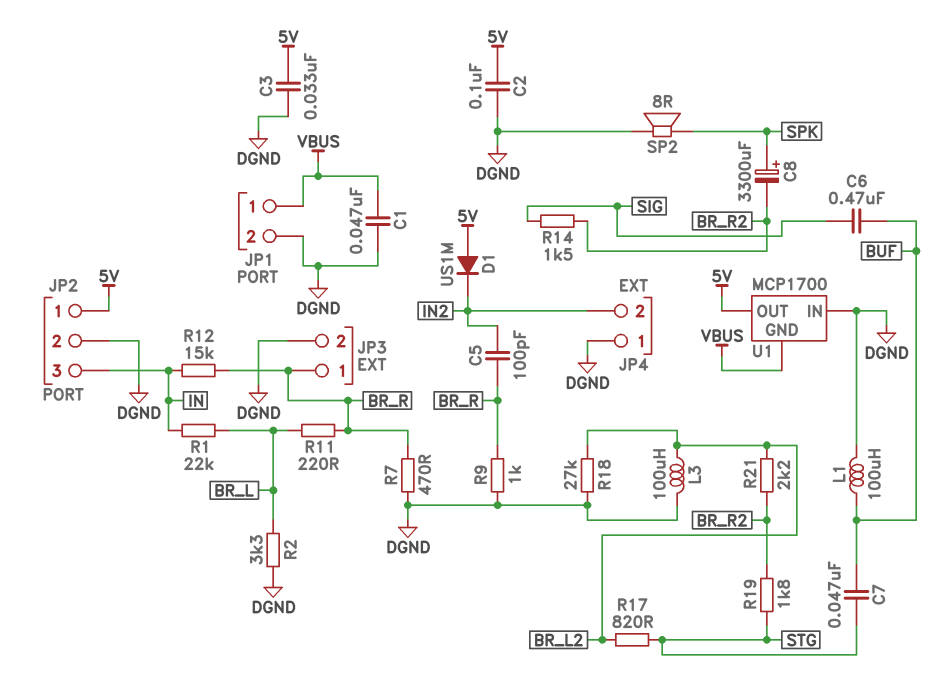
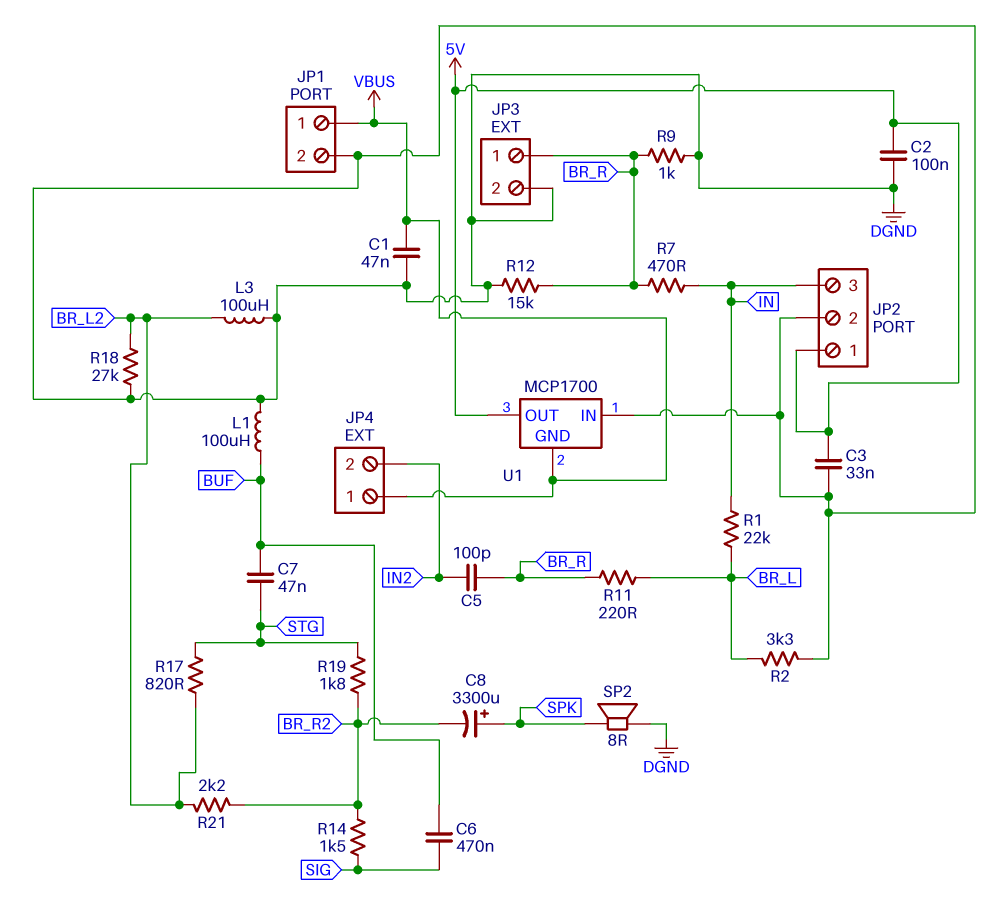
D1: diode US1M (A 5V, K IN2) -> none
JP4 pin 1: DGND -> VBUS
R7: 470 (BR_R, DGND) -> 470 (BR_R, IN)
R12: 15k (BR_R, IN) -> 15k (BR_R, DGND)

